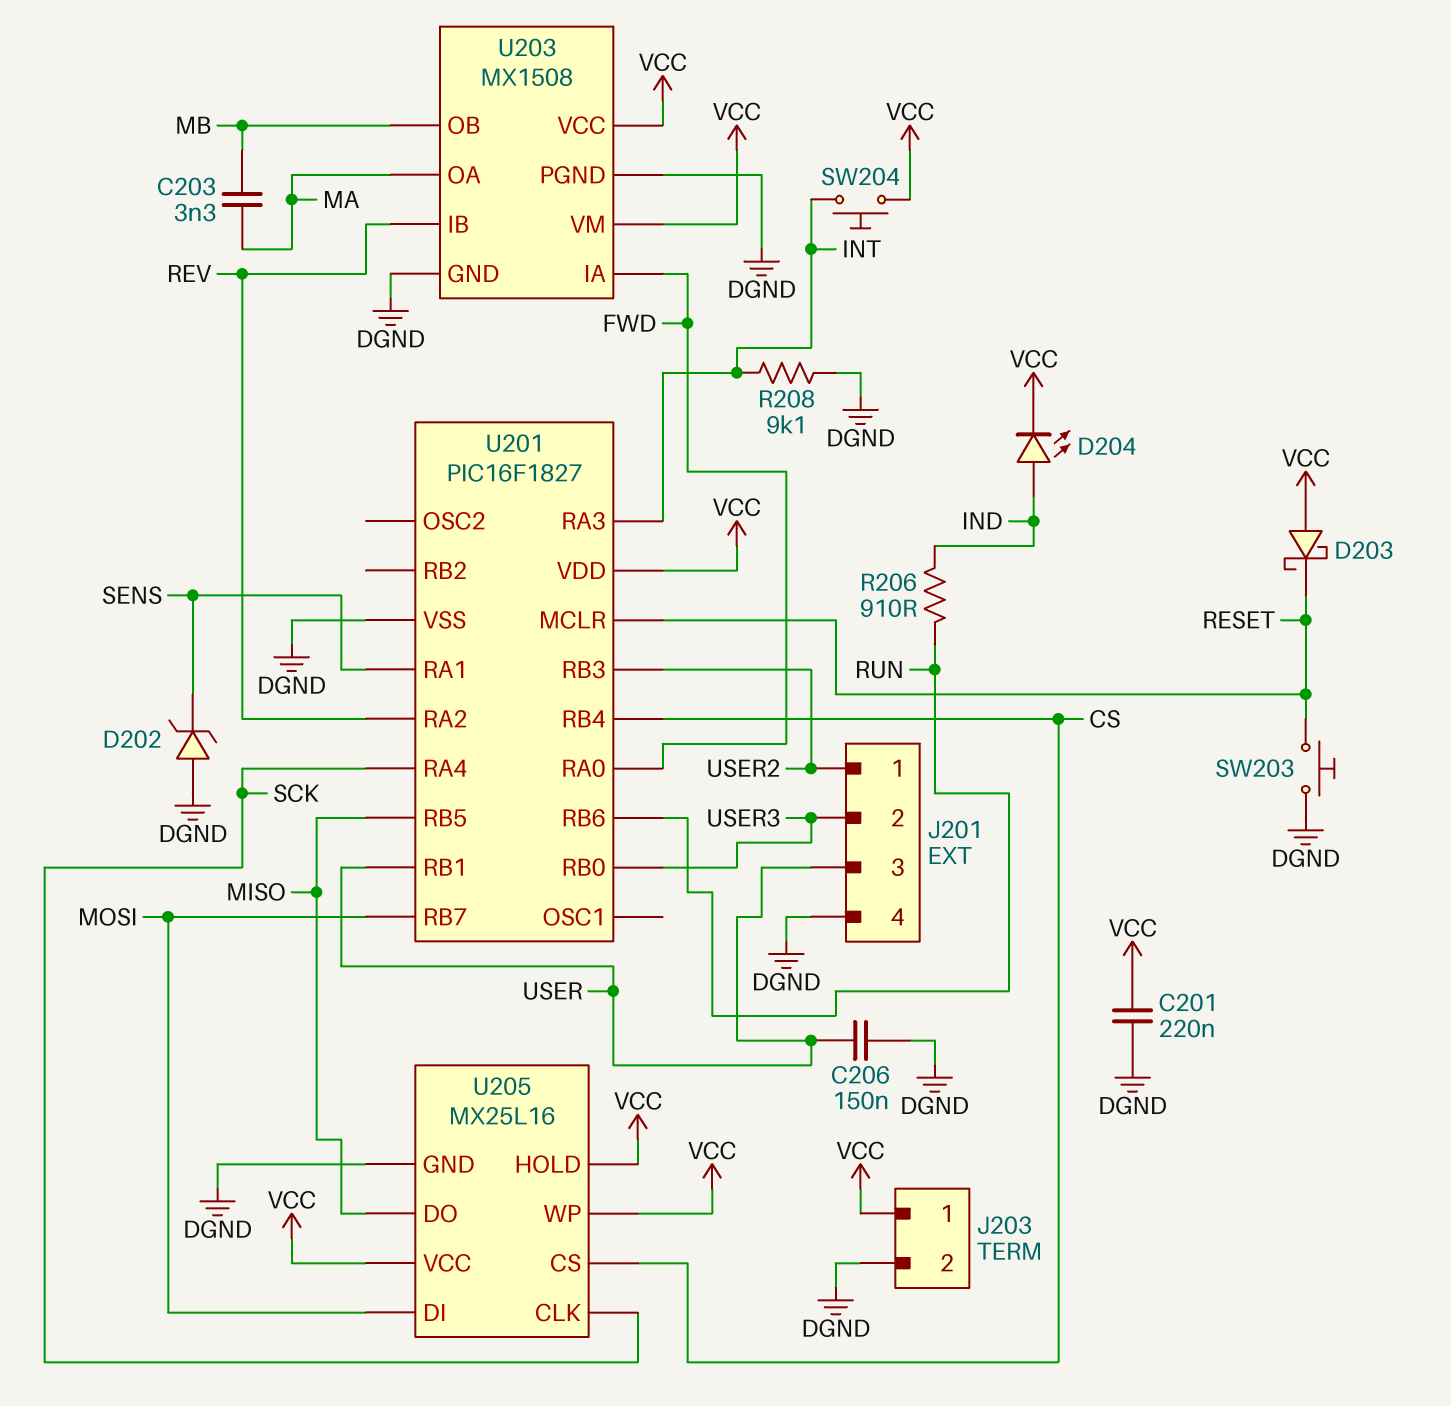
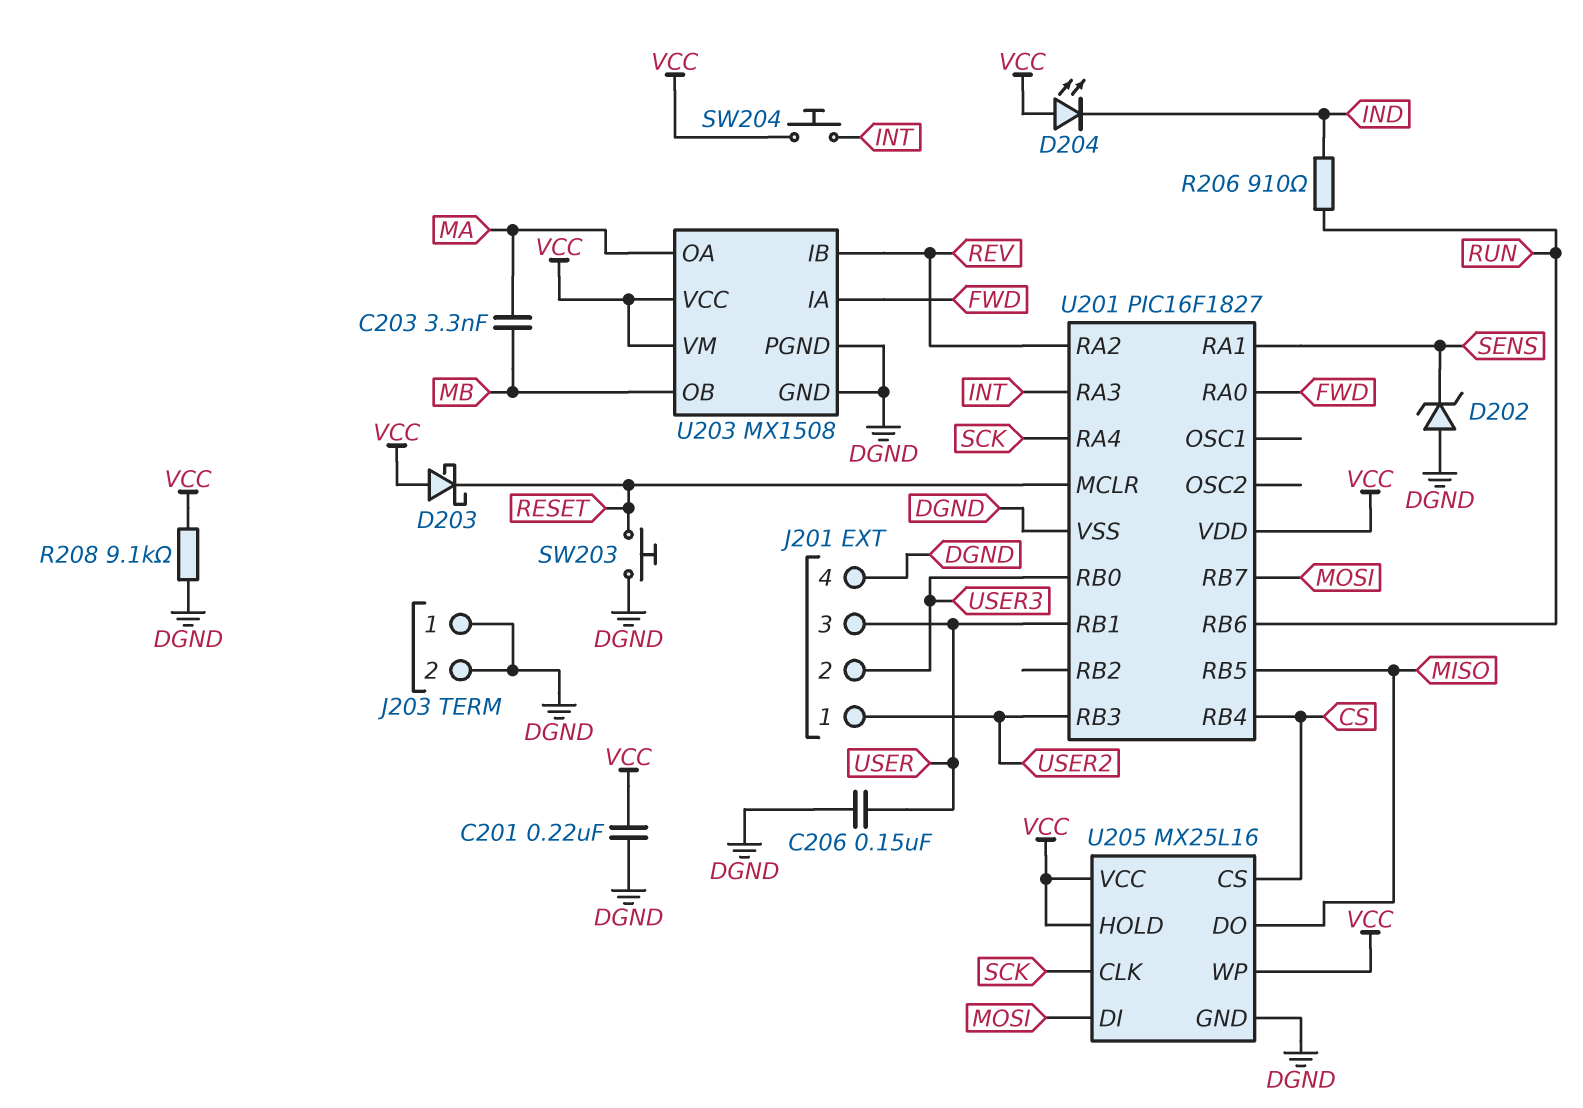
D204: LED (A IND, K VCC) -> LED (A VCC, K IND)
J203 pin 1: VCC -> DGND
R208: 9.1k (DGND, INT) -> 9.1k (DGND, VCC)

